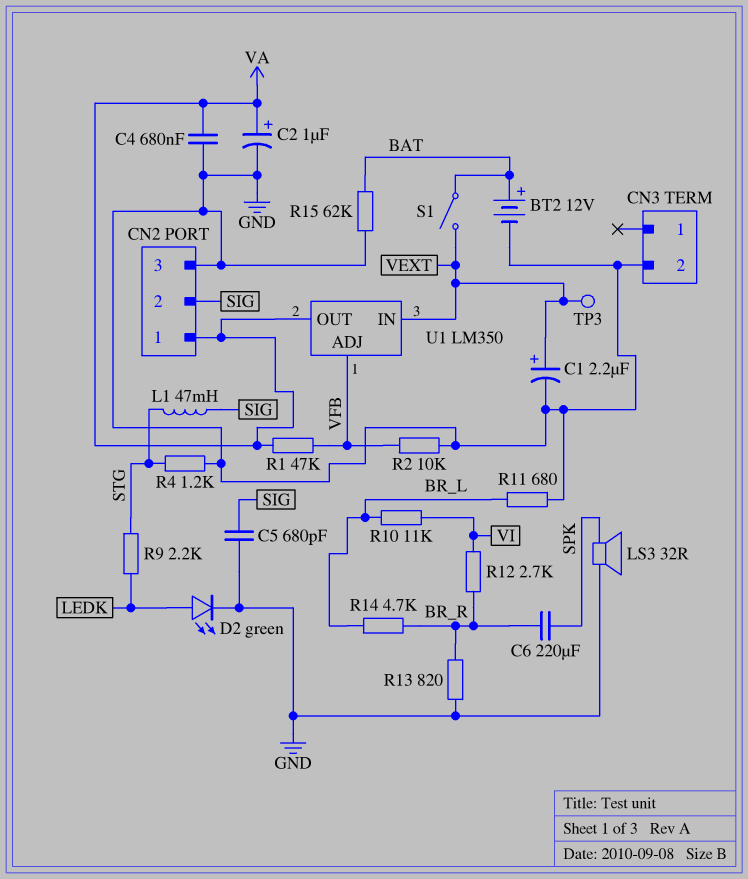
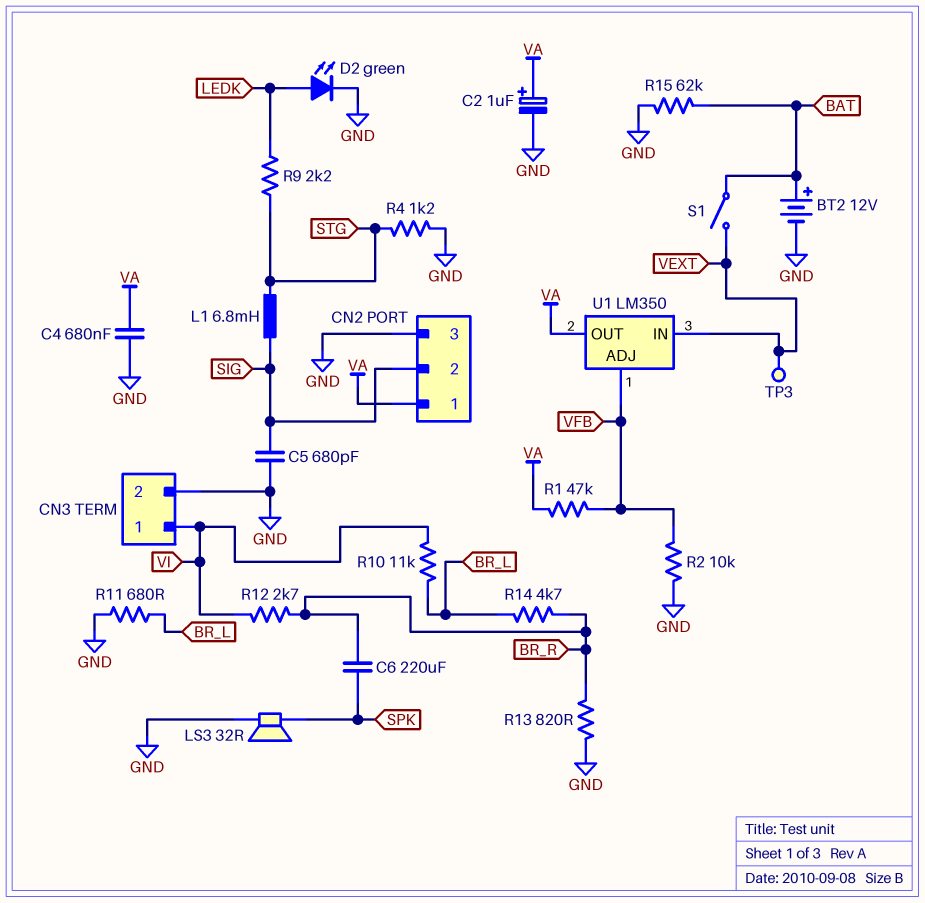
C1: 2.2uF (plus VEXT, minus GND) -> none
CN3 pin 1: none -> VI
L1: 47mH (SIG, STG) -> 6.8mH (SIG, STG)

